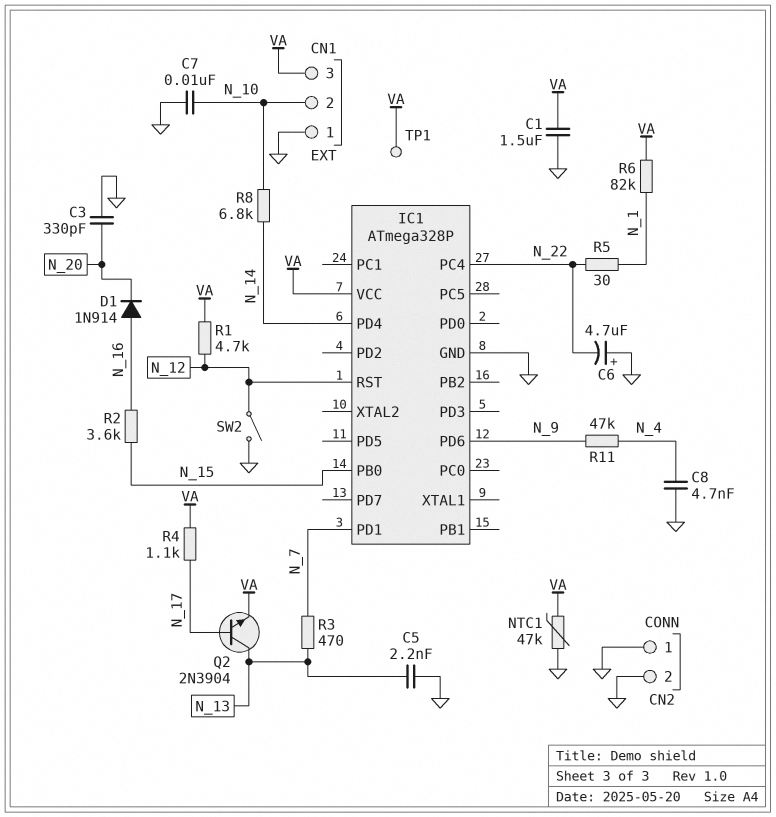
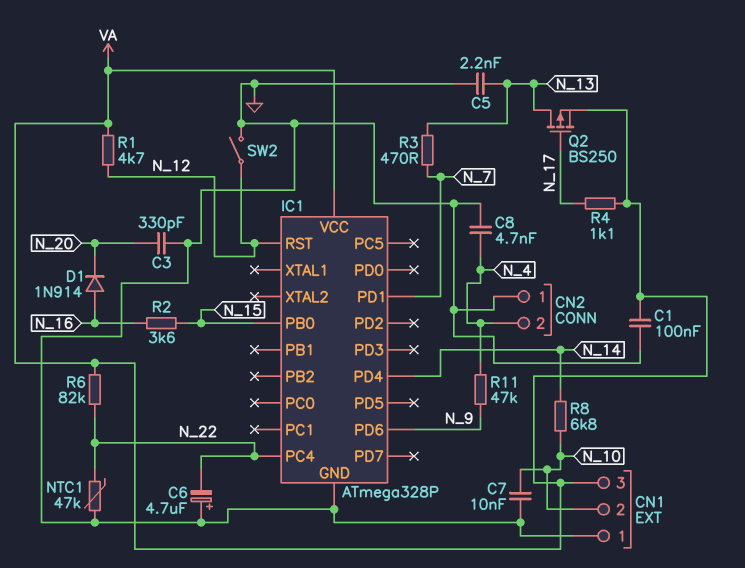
C1: 1.5uF (GND, VA) -> 100nF (GND, VA)
CN2 pin 2: GND -> N_4
NTC1: 47k (GND, VA) -> 47k (GND, N_22)
Q2: NPN 2N3904 (B N_17, C N_13, E VA) -> PMOS BS250 (G N_17, D N_13, S VA)
R5: 30 (N_1, N_22) -> none
R6: 82k (N_1, VA) -> 82k (N_22, VA)
TP1: test point (VA) -> none

